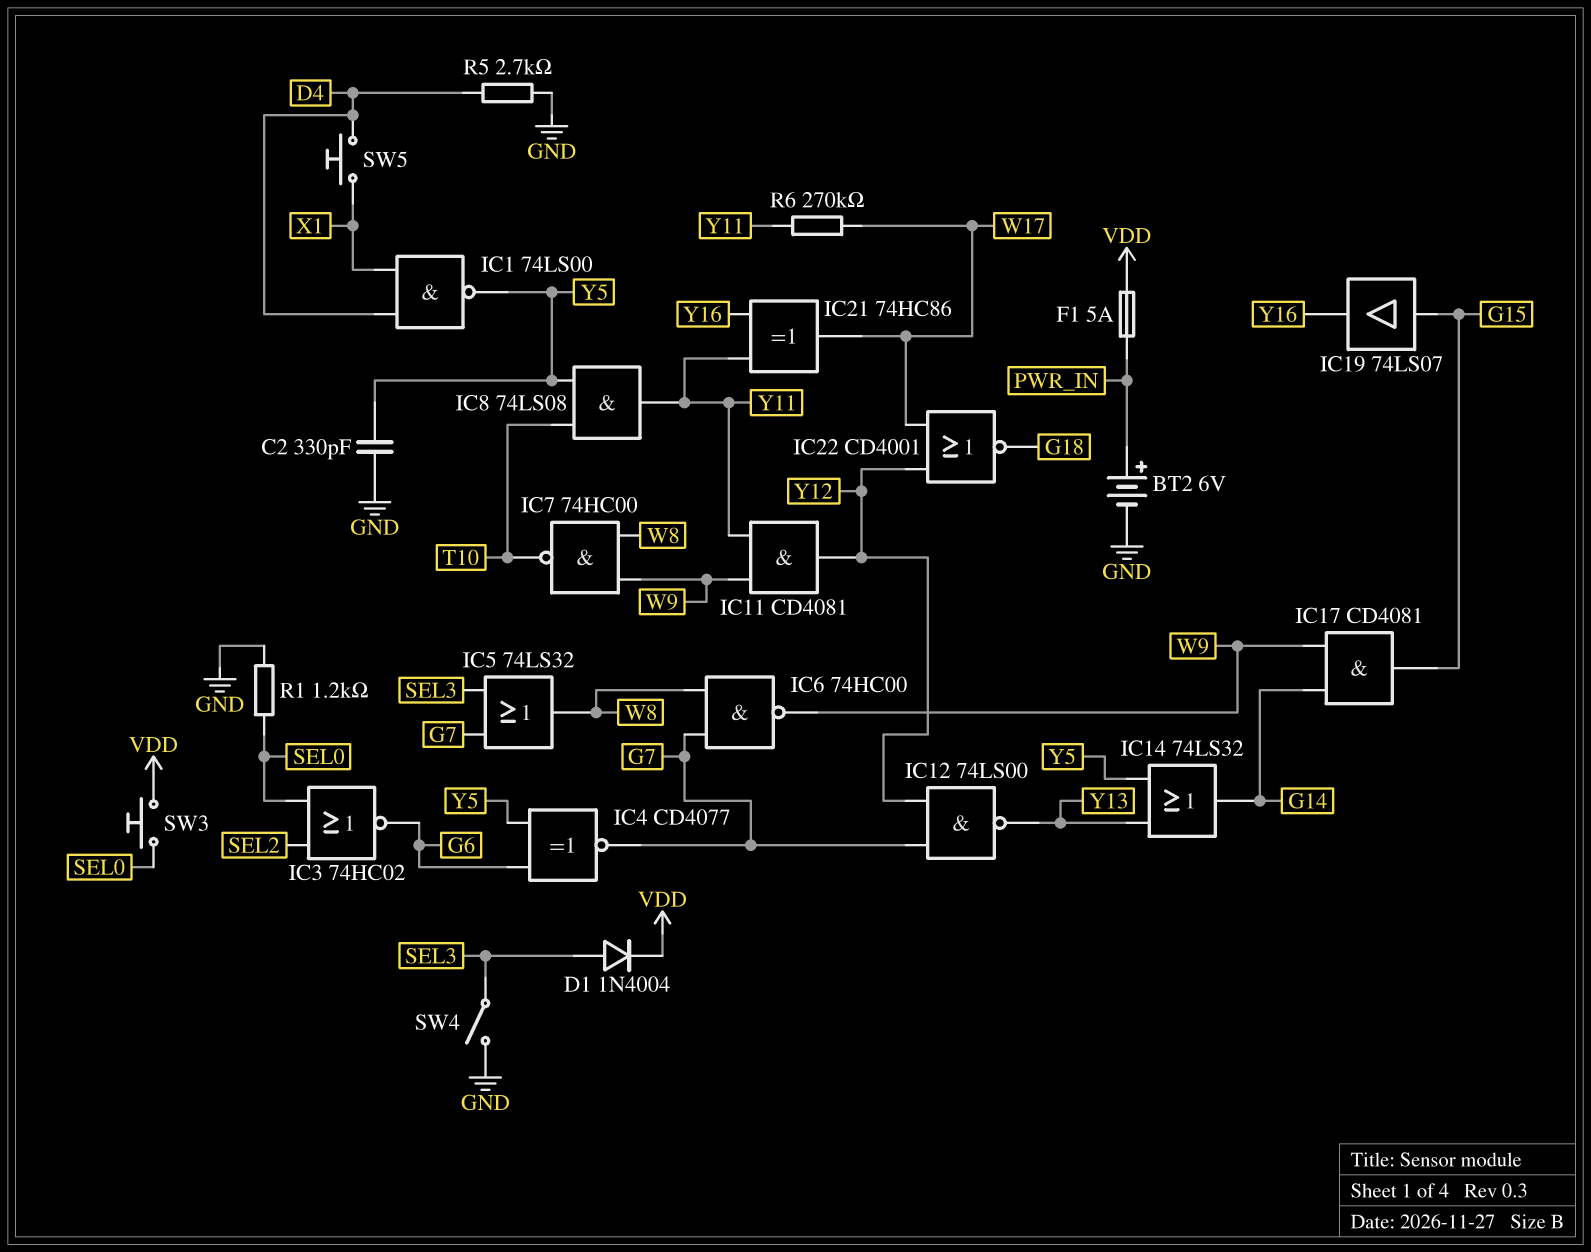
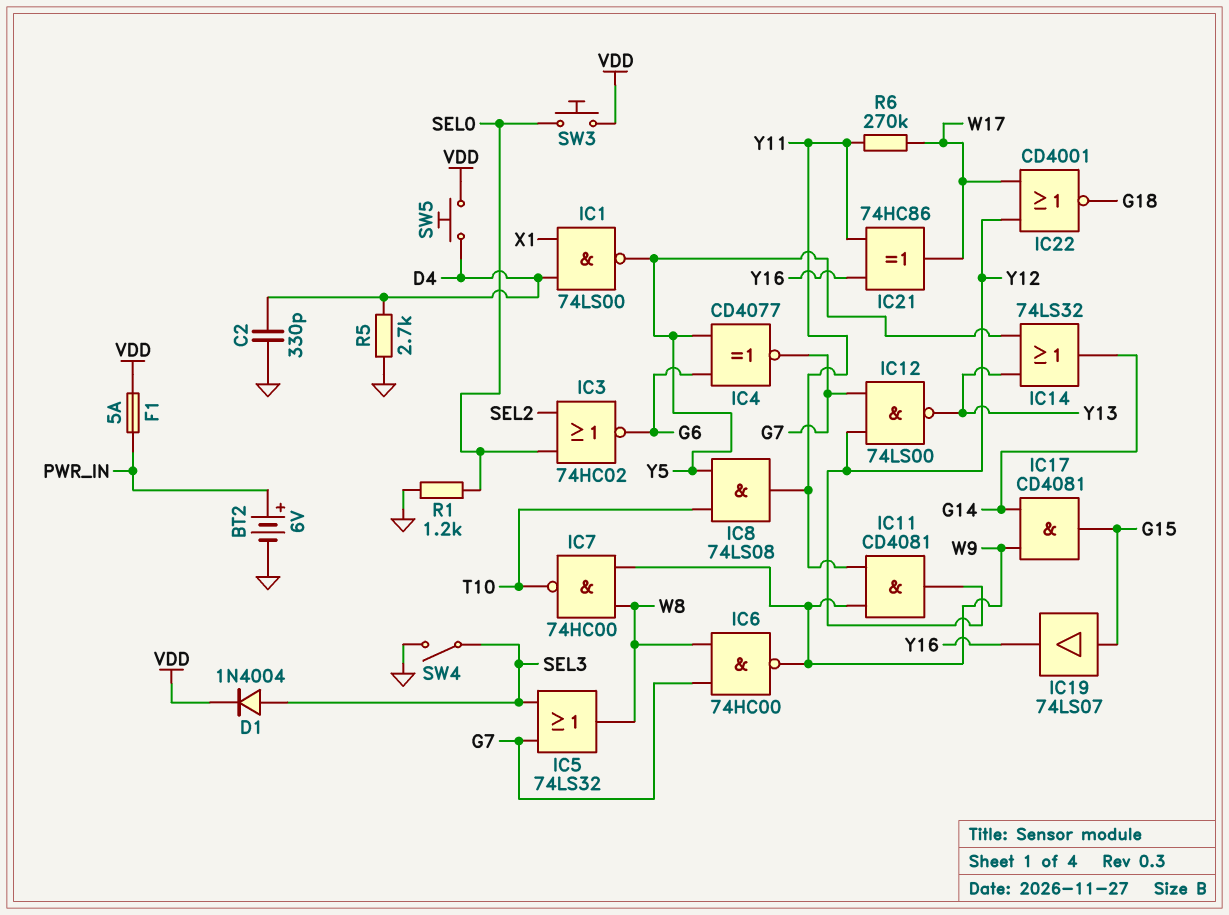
C2: 330pF (GND, Y5) -> 330pF (D4, GND)
SW5: button (D4, X1) -> button (D4, VDD)

